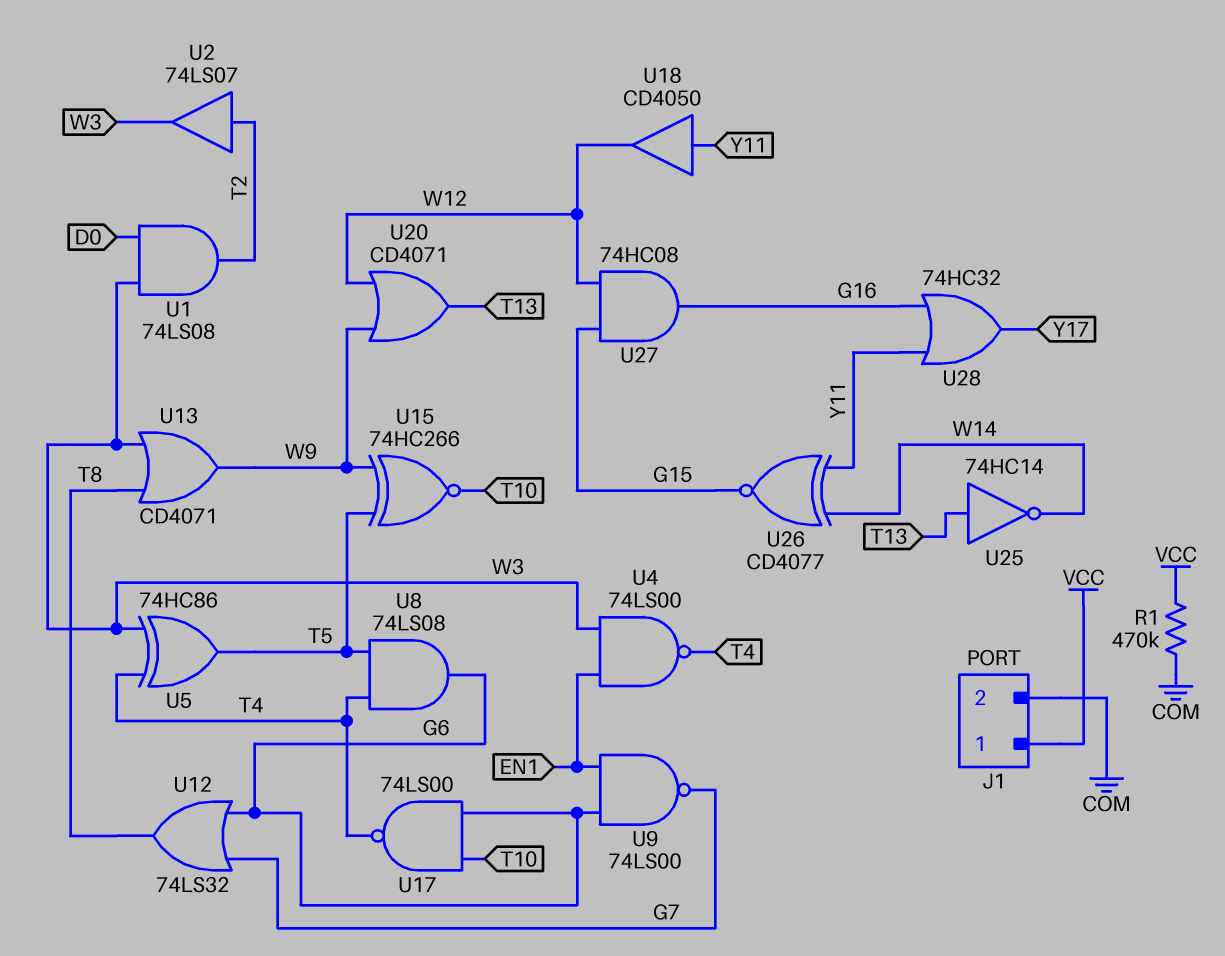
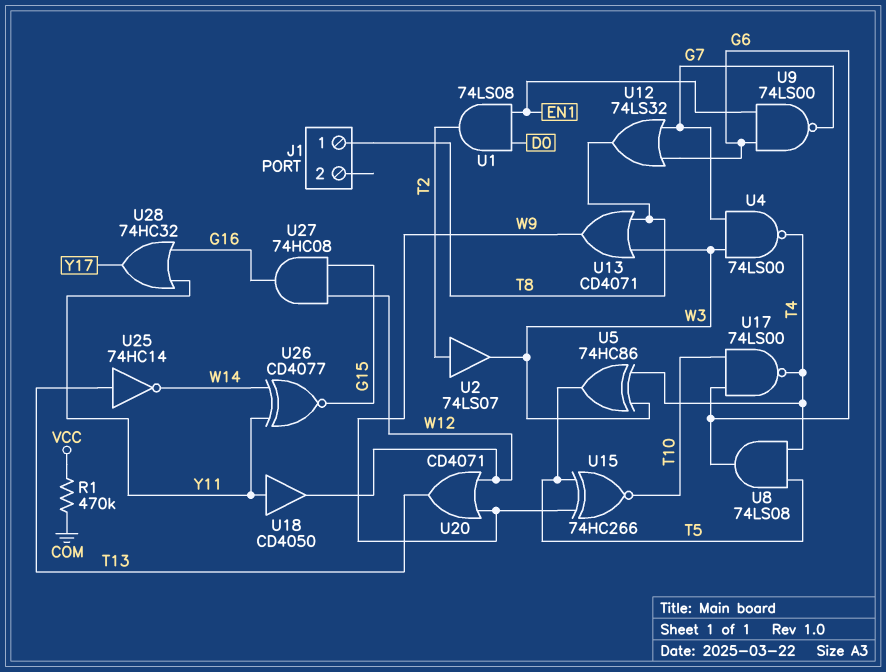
J1 pin 1: VCC -> T8
J1 pin 2: COM -> none
U1: AND 74LS08 (in D0, in W3, out T2) -> AND 74LS08 (in D0, in EN1, out T2)
U4: NAND 74LS00 (in EN1, in W3, out T4) -> NAND 74LS00 (in G7, in W3, out T4)

